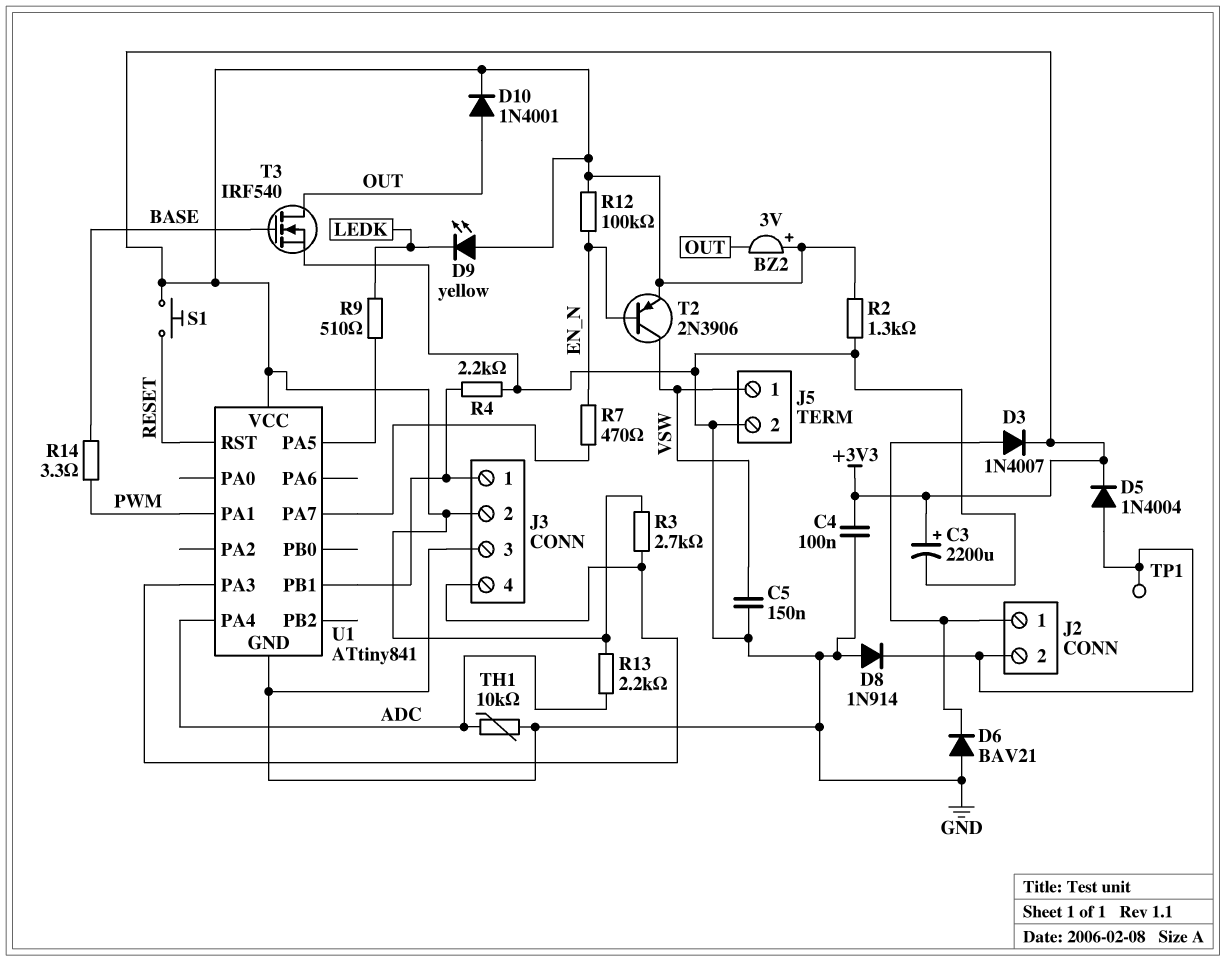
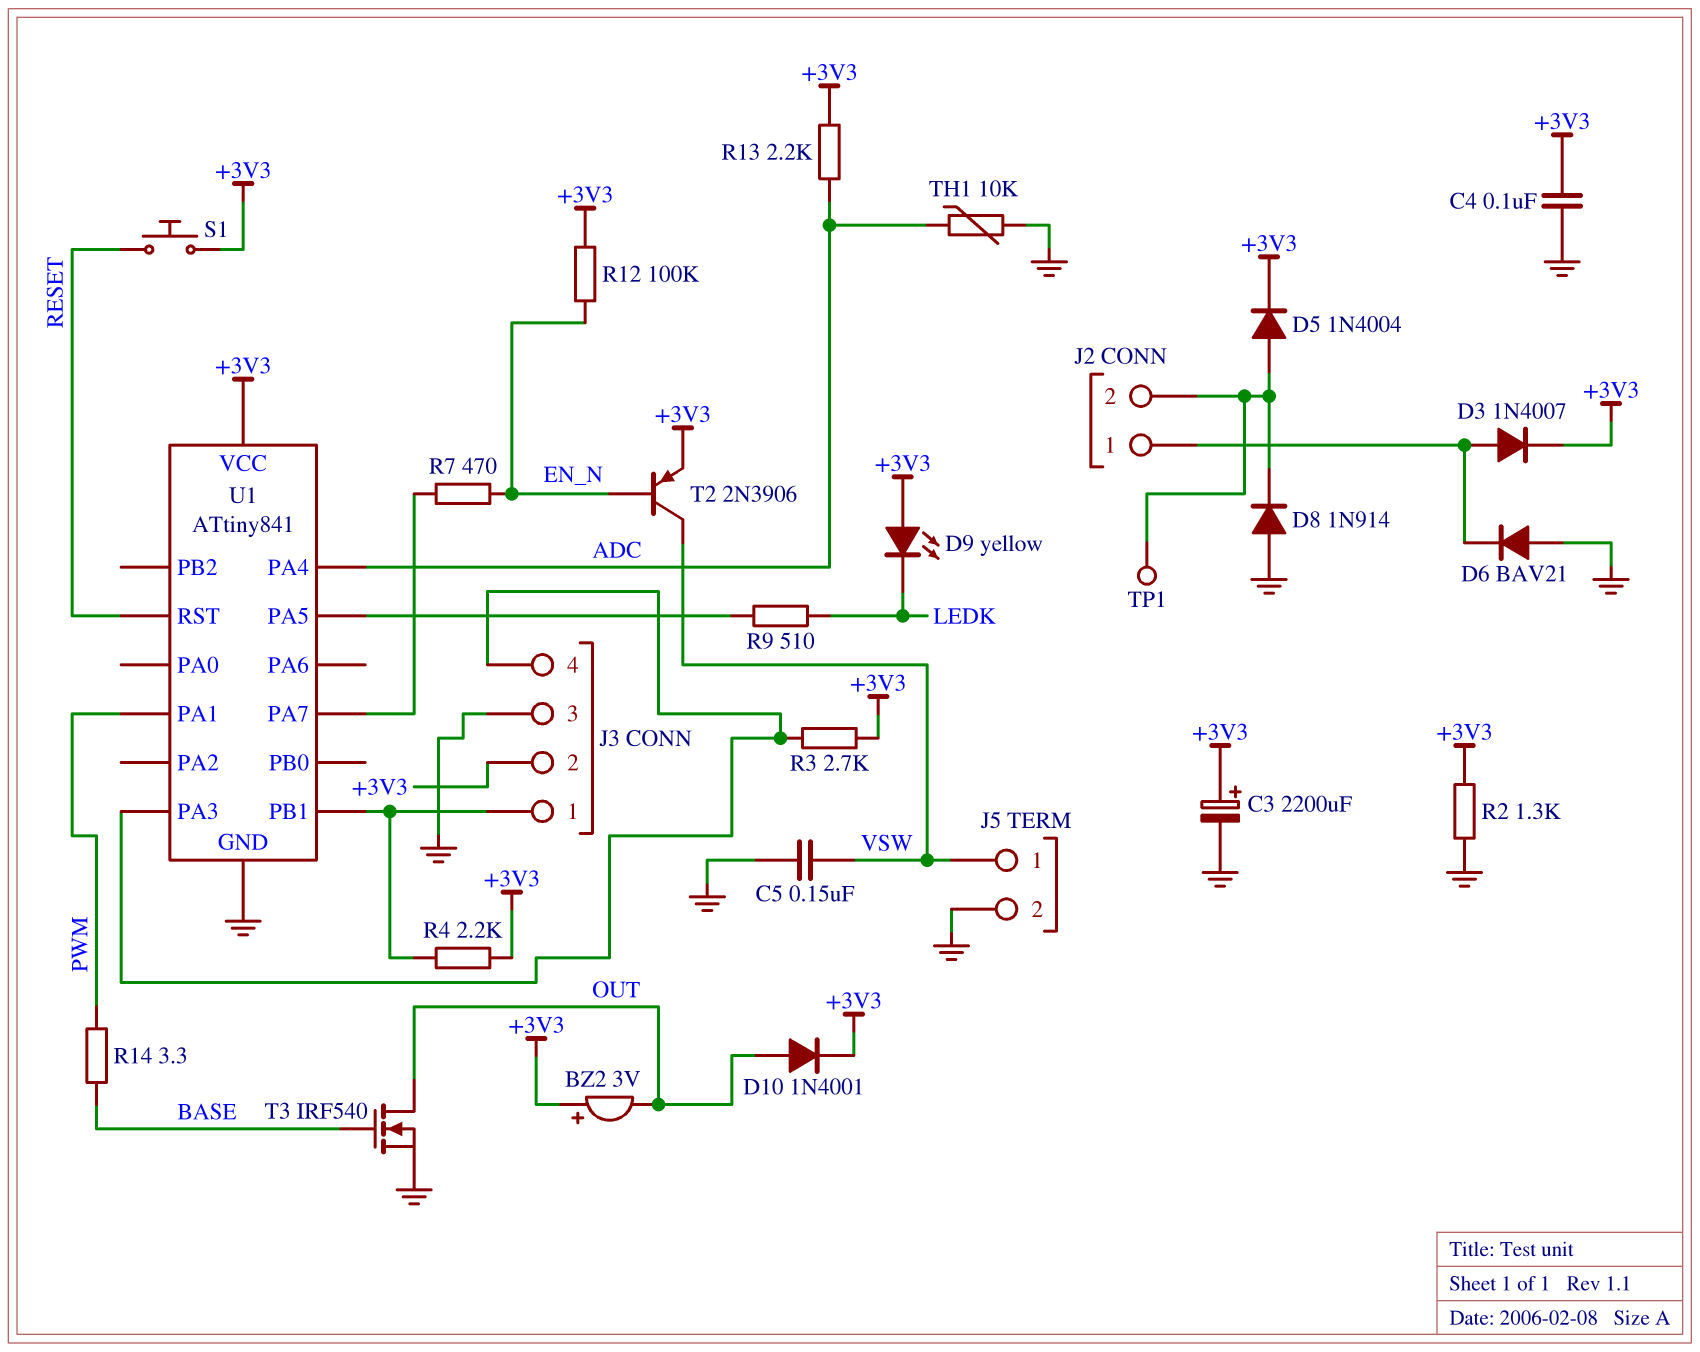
R4: 2.2k (GND, J3/1) -> 2.2k (+3V3, J3/1)

